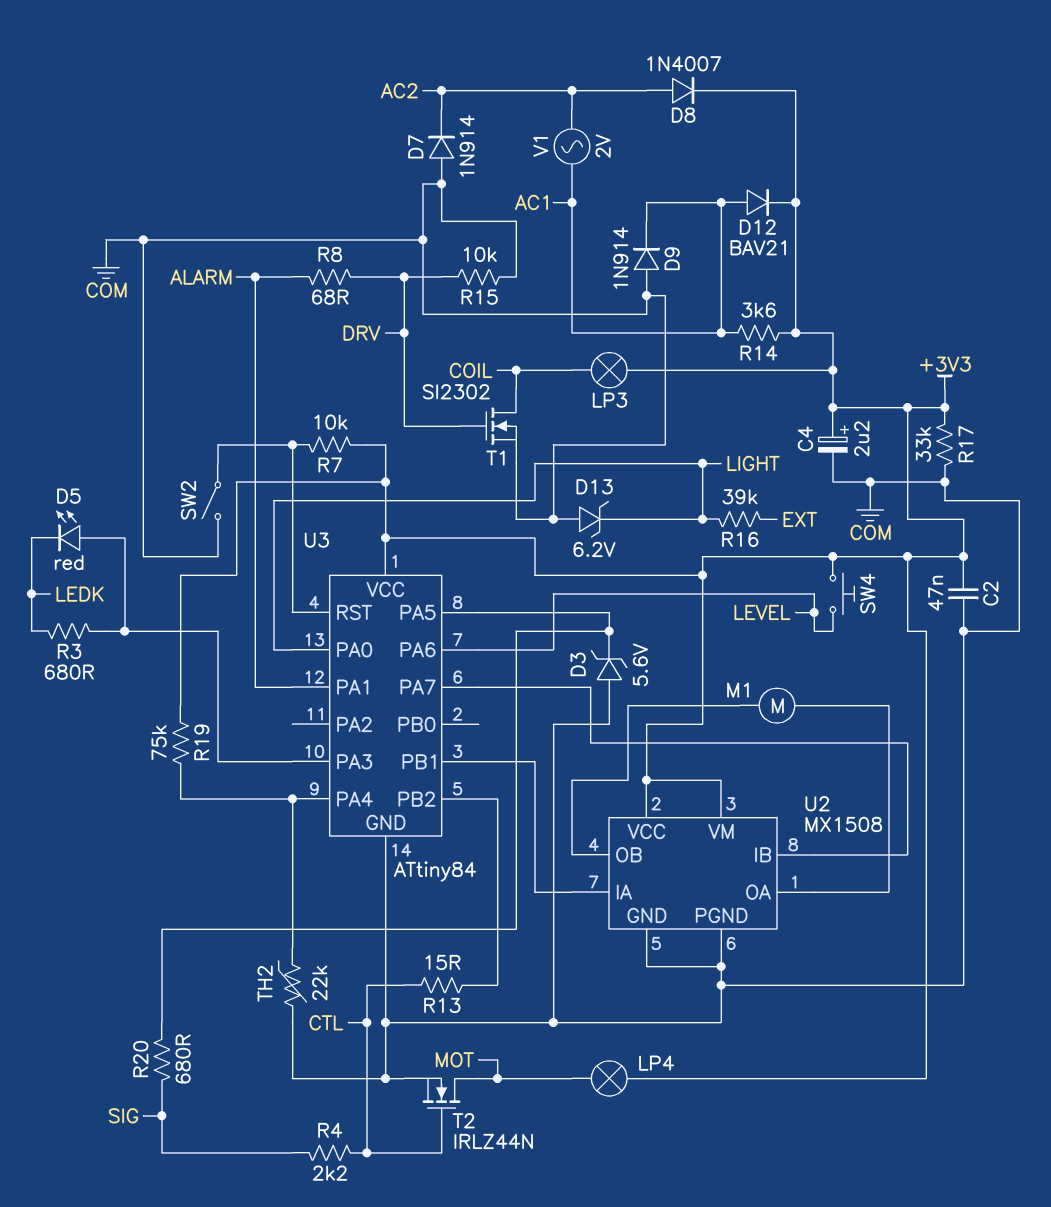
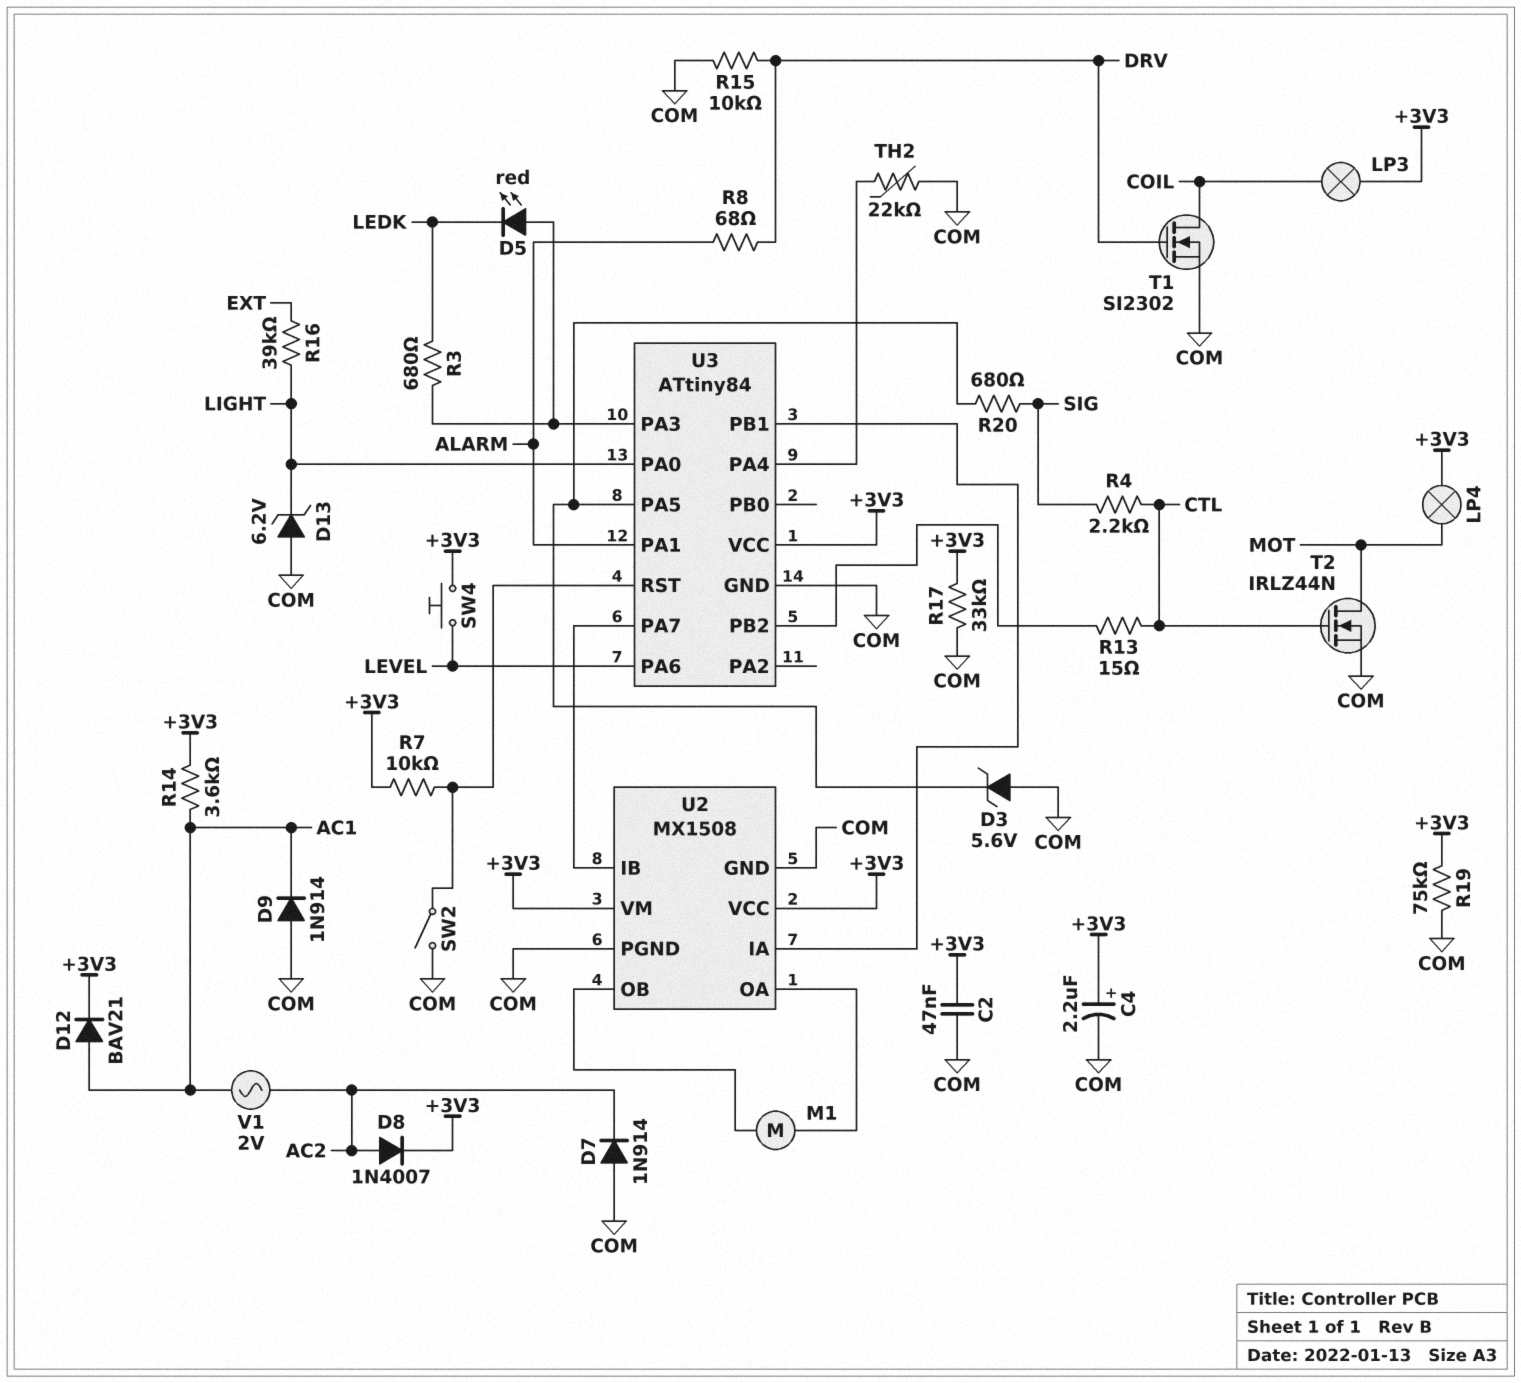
R19: 75k (+3V3, U3/PA4) -> 75k (+3V3, COM)

